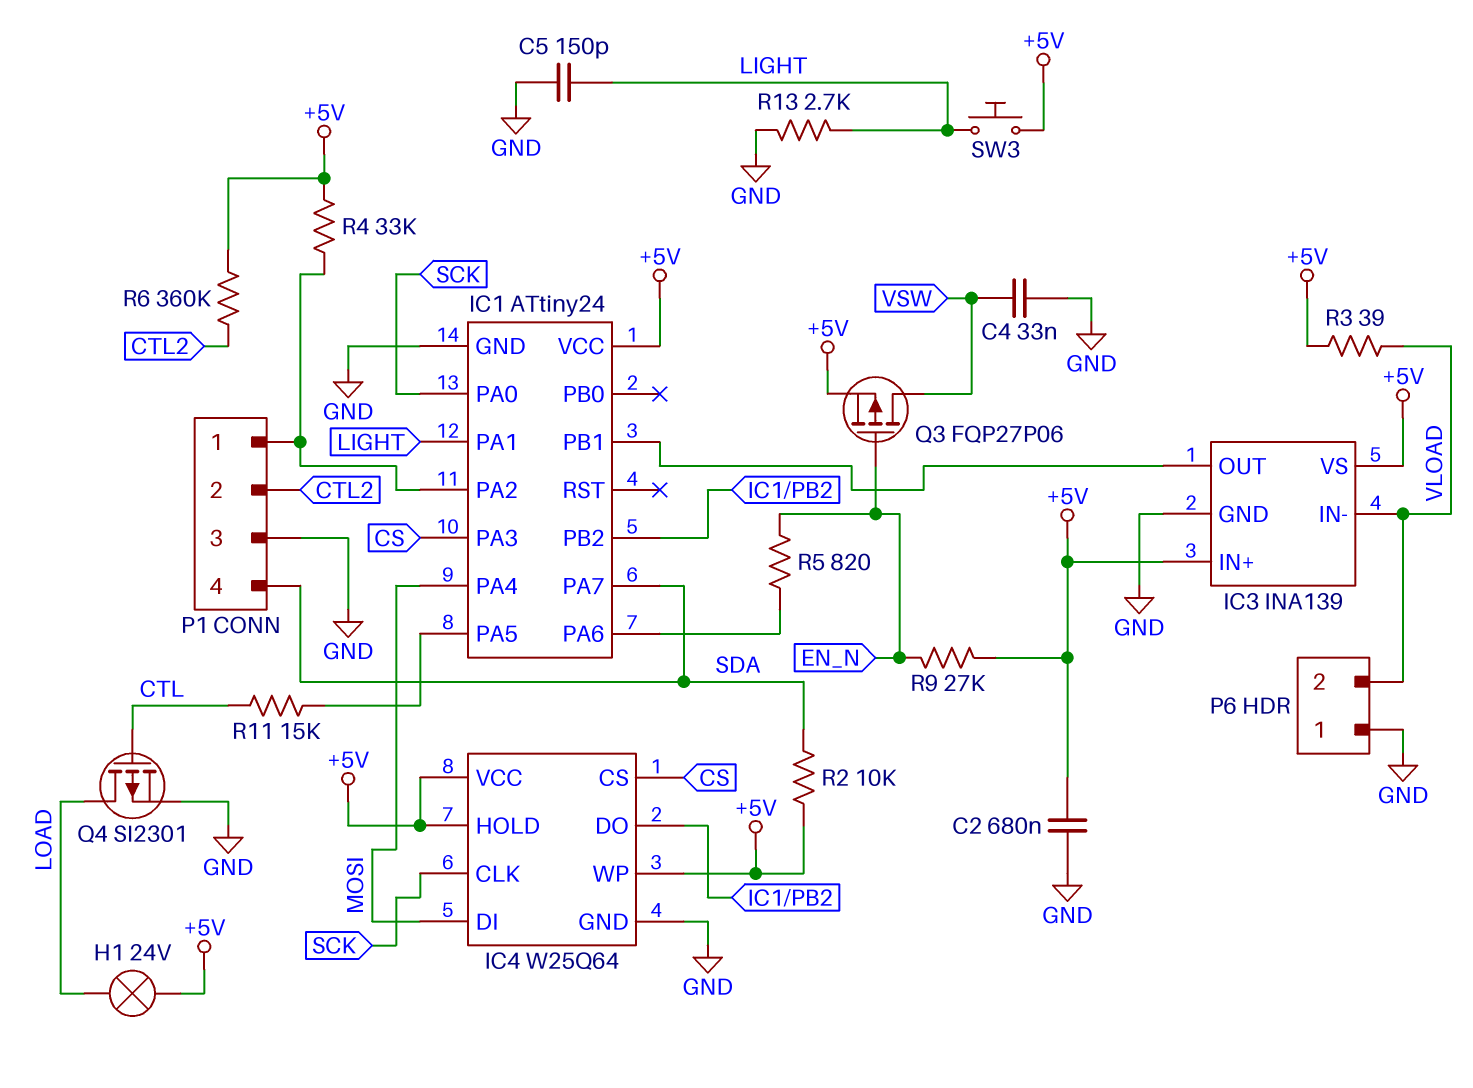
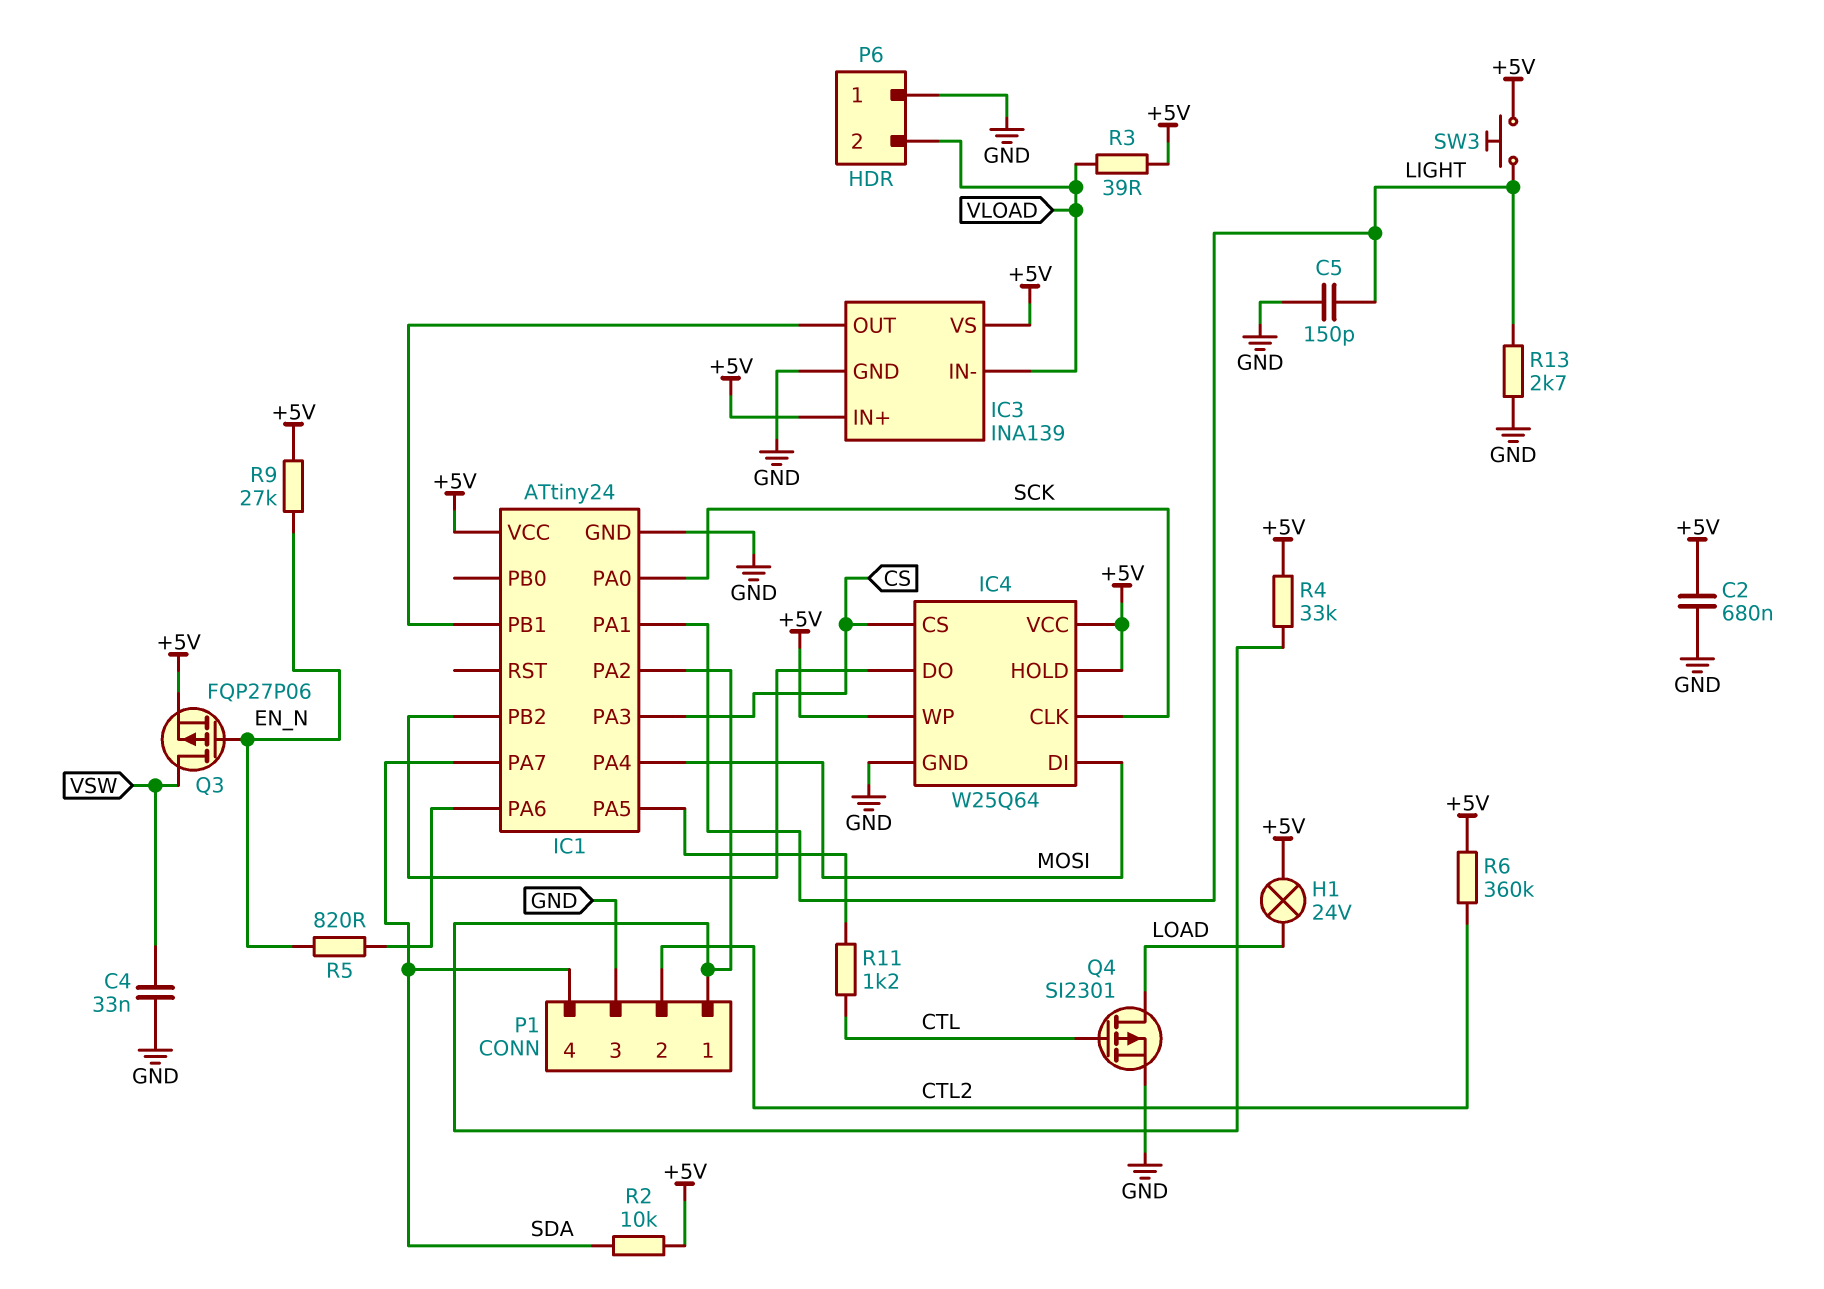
R11: 15k (CTL, IC1/PA5) -> 1.2k (CTL, IC1/PA5)

